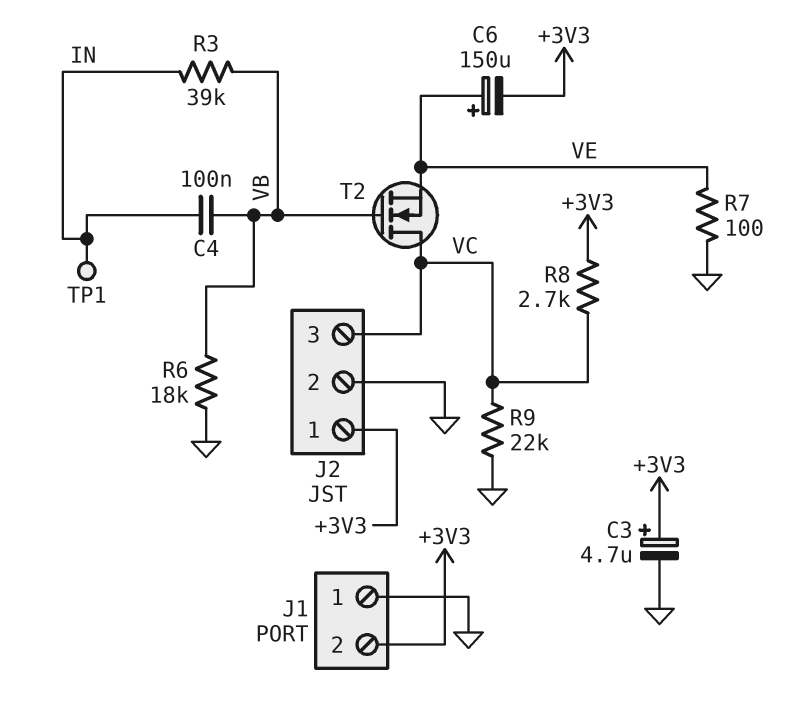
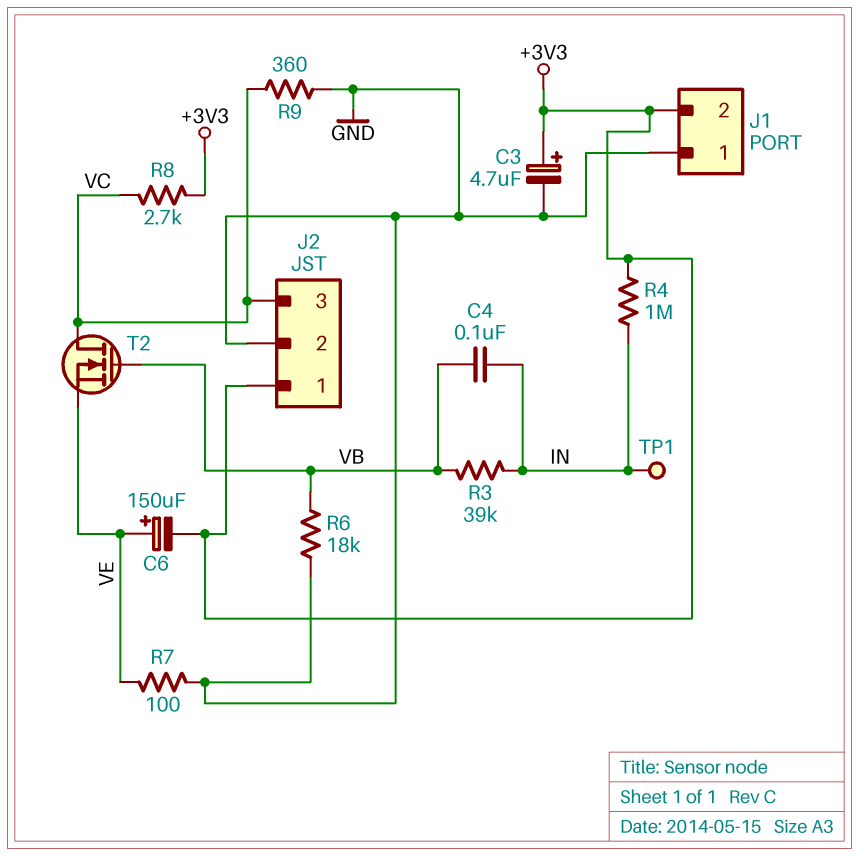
R4: none -> 1M (+3V3, IN)
R9: 22k (GND, VC) -> 360 (GND, VC)

